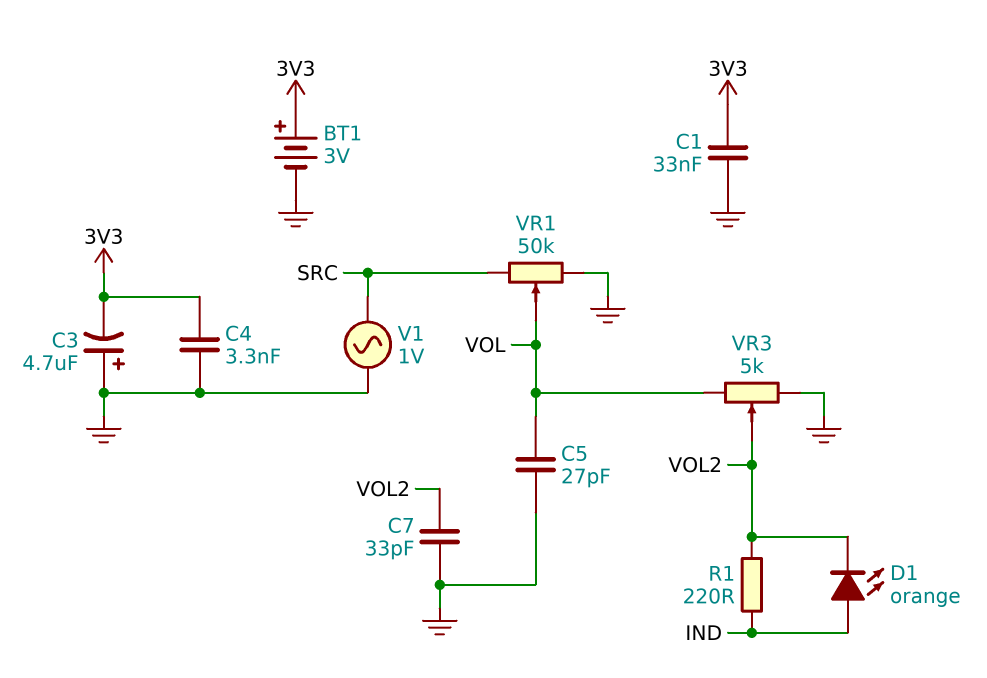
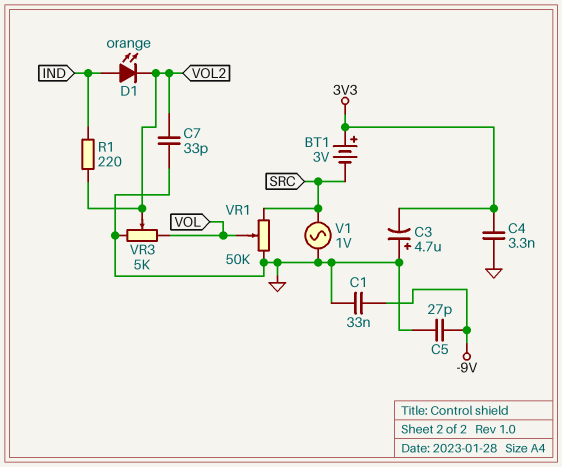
BT1: 3V (plus 3V3, minus GND) -> 3V (plus 3V3, minus SRC)
C1: 33nF (3V3, GND) -> 33nF (-9V, GND)
C5: 27pF (GND, VOL) -> 27pF (-9V, GND)

